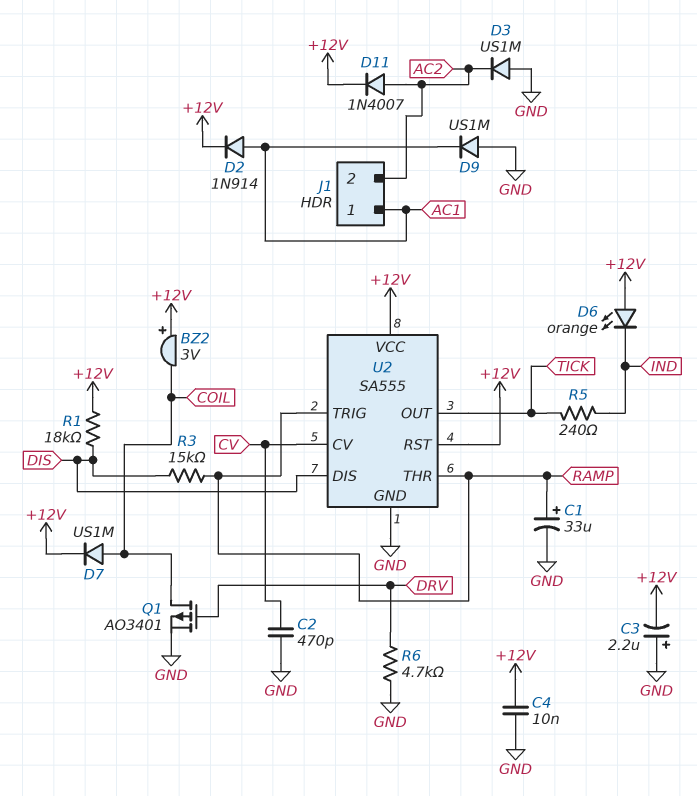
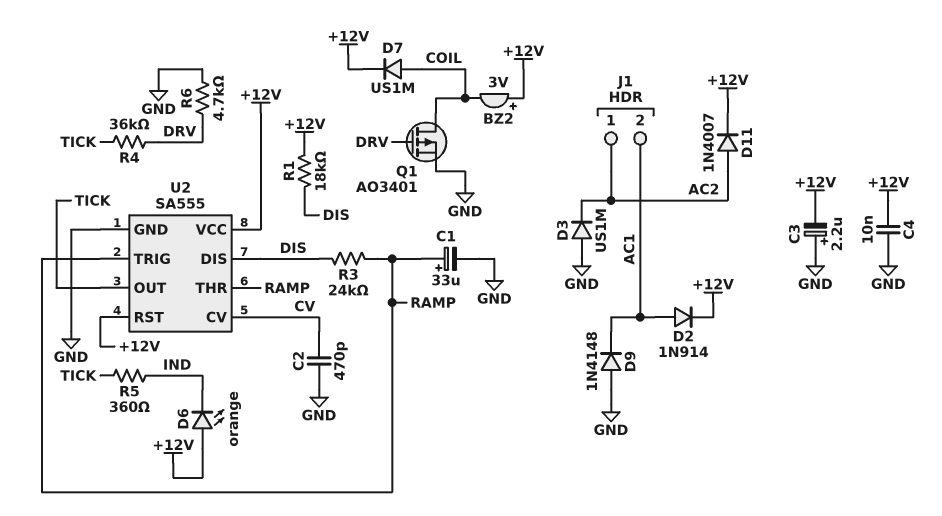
D9: diode US1M (A GND, K AC1) -> diode 1N4148 (A GND, K AC1)
J1 pin 1: AC1 -> AC2
J1 pin 2: AC2 -> AC1
R3: 15k (DIS, RAMP) -> 24k (DIS, RAMP)
R4: none -> 36k (DRV, TICK)
R5: 240 (IND, TICK) -> 360 (IND, TICK)

